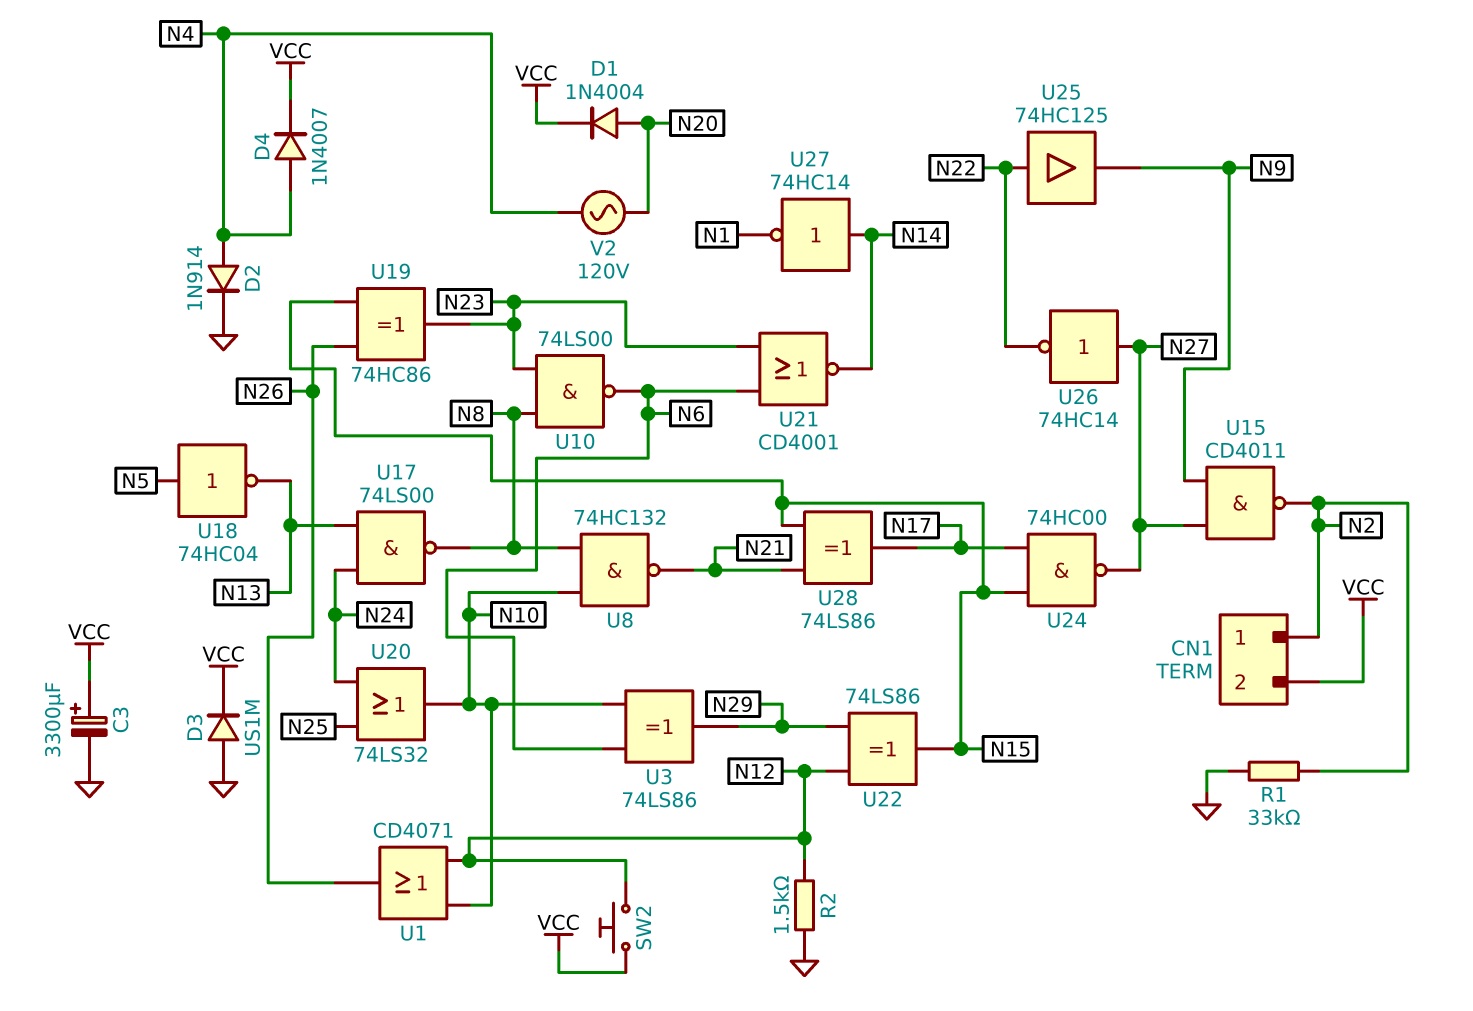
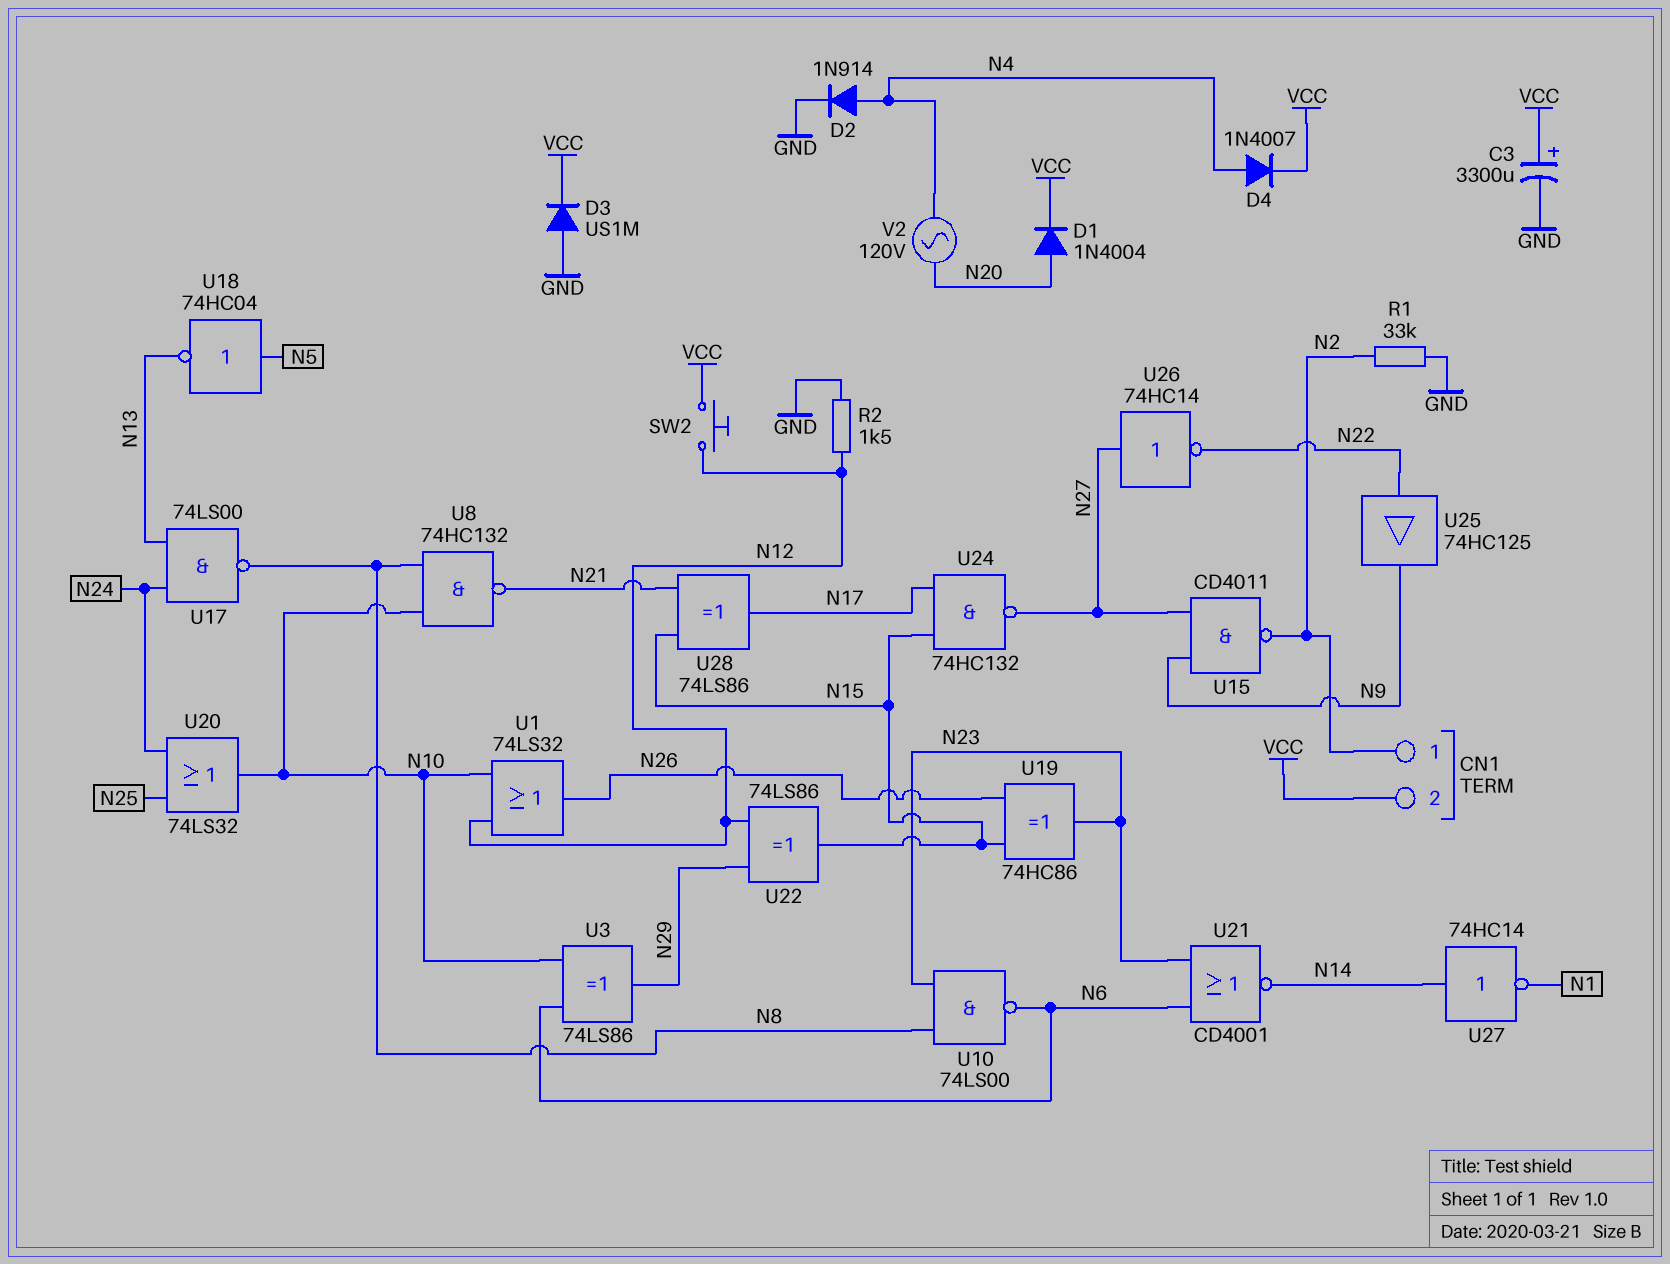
U1: OR CD4071 (in N10, in N12, out N26) -> OR 74LS32 (in N10, in N12, out N26)
U24: NAND 74HC00 (in N15, in N17, out N27) -> NAND 74HC132 (in N15, in N17, out N27)

